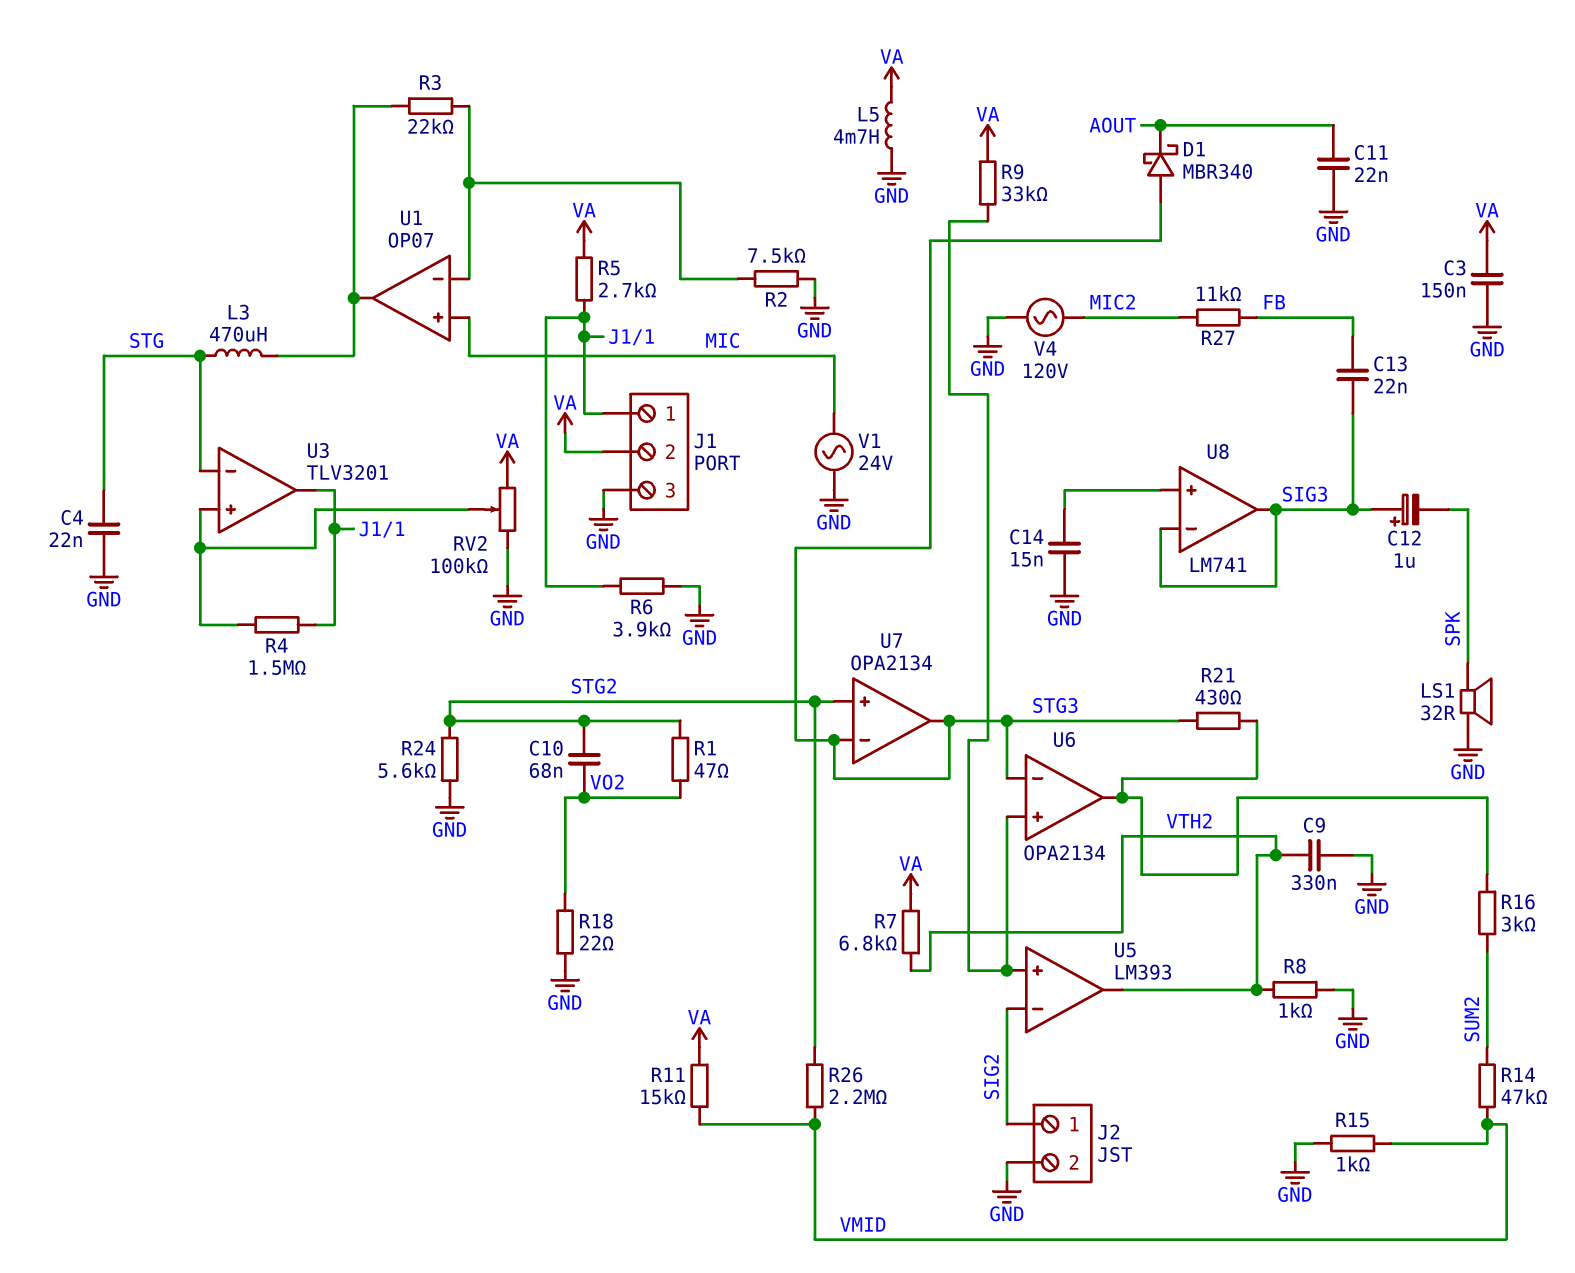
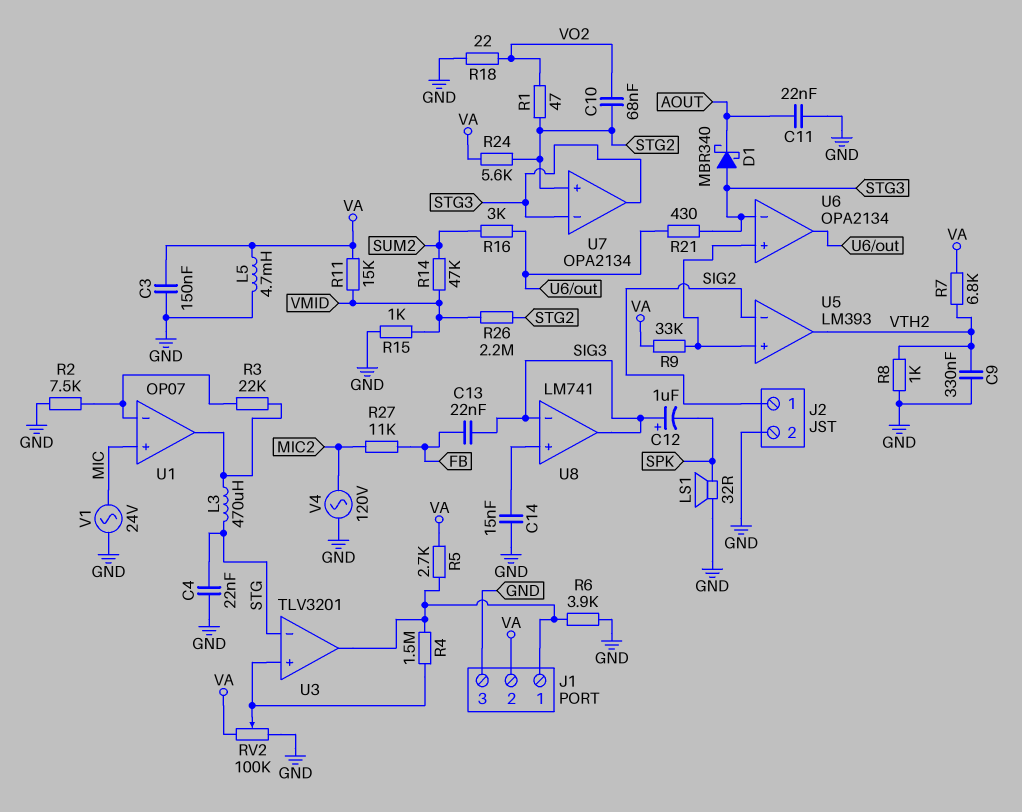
R24: 5.6k (GND, STG2) -> 5.6k (STG2, VA)

